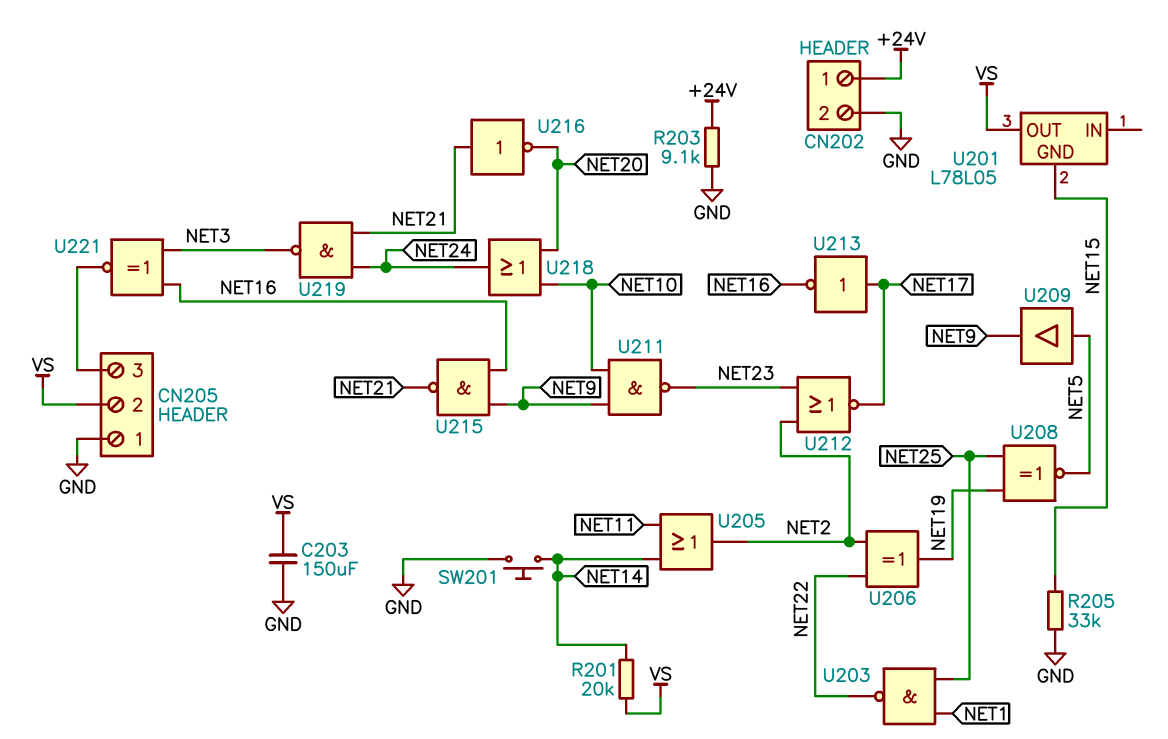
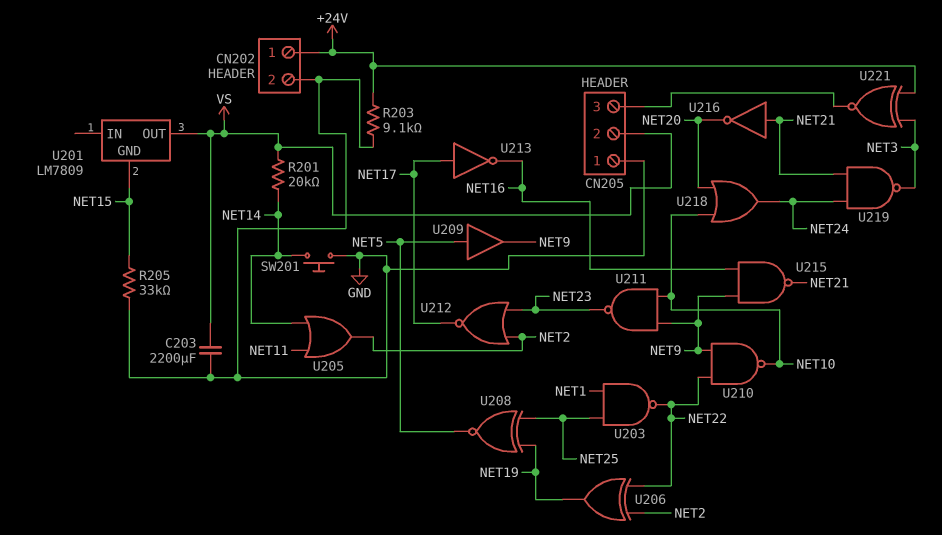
C203: 150uF (GND, VS) -> 2200uF (GND, VS)
U201: L78L05 -> LM7809
U210: none -> NAND (in NET9, in NET22, out NET10)
U221: XNOR (in NET3, in NET16, out CN205/3) -> XNOR (in +24V, in NET3, out CN205/3)

